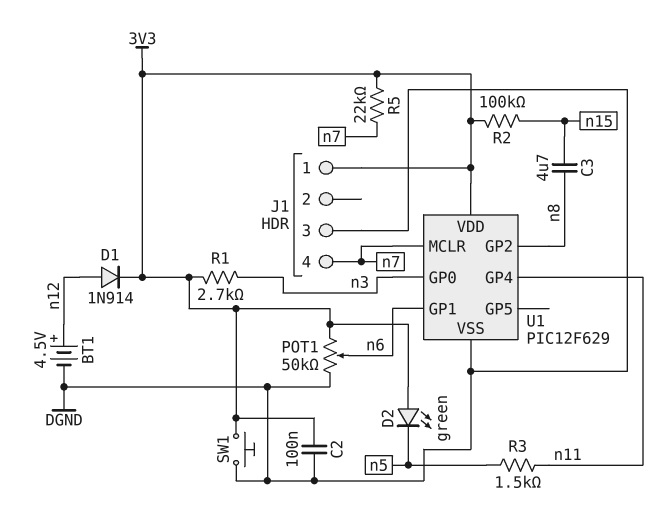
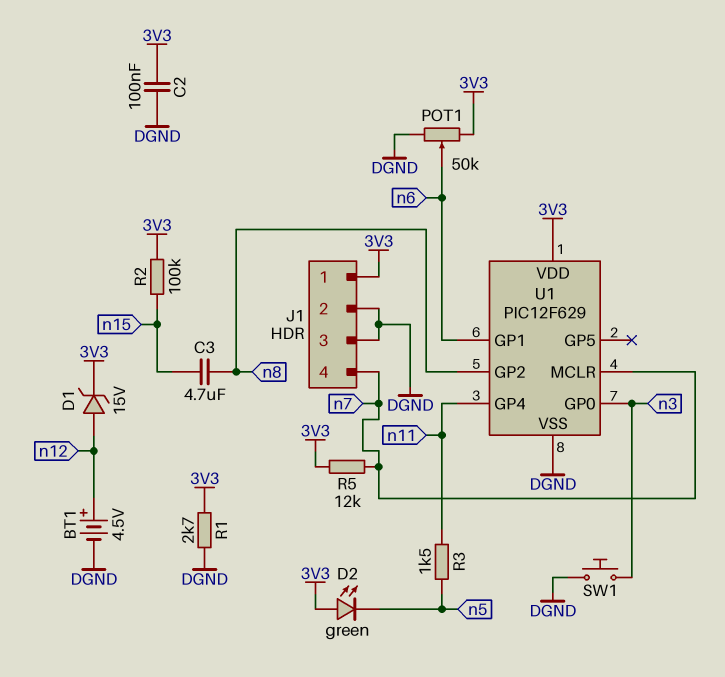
D1: diode 1N914 (A n12, K 3V3) -> zener 15V (A n12, K 3V3)
J1 pin 2: none -> DGND
R1: 2.7k (3V3, n3) -> 2.7k (3V3, DGND)
R5: 22k (3V3, n7) -> 12k (3V3, n7)
SW1: button (3V3, DGND) -> button (DGND, n3)

